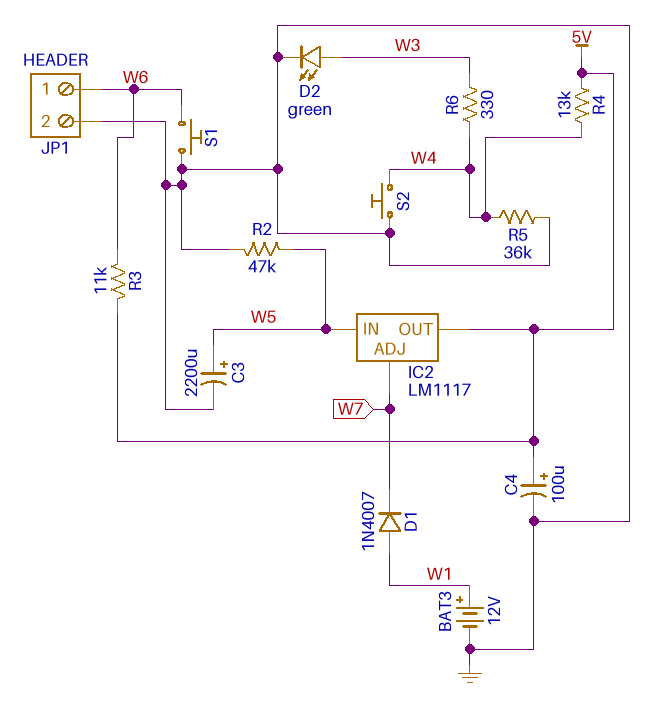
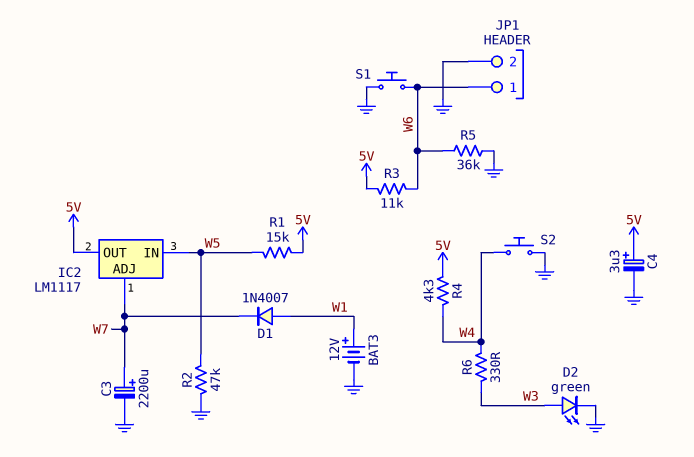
C3: 2200uF (plus W5, minus GND) -> 2200uF (plus W7, minus GND)
C4: 100uF (plus 5V, minus GND) -> 3.3uF (plus 5V, minus GND)
R1: none -> 15k (5V, W5)
R4: 13k (5V, W4) -> 4.3k (5V, W4)
R5: 36k (GND, W4) -> 36k (GND, W6)

